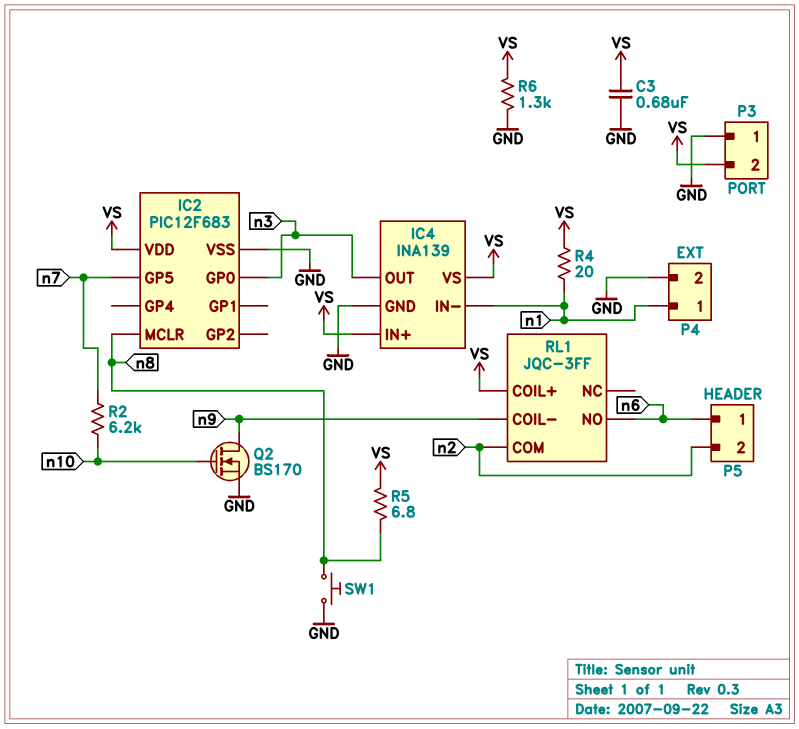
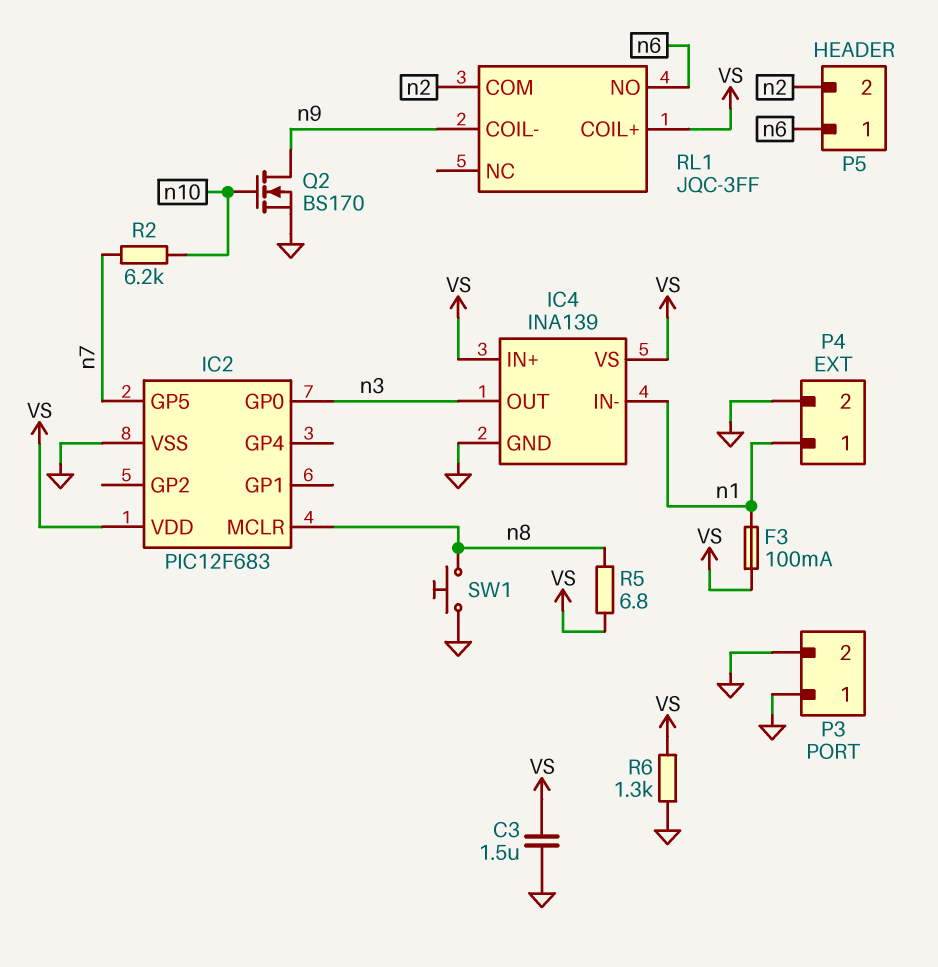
C3: 680nF (GND, VS) -> 1.5uF (GND, VS)
F3: none -> 100mA (VS, n1)
P3 pin 2: VS -> GND
R4: 20 (VS, n1) -> none

